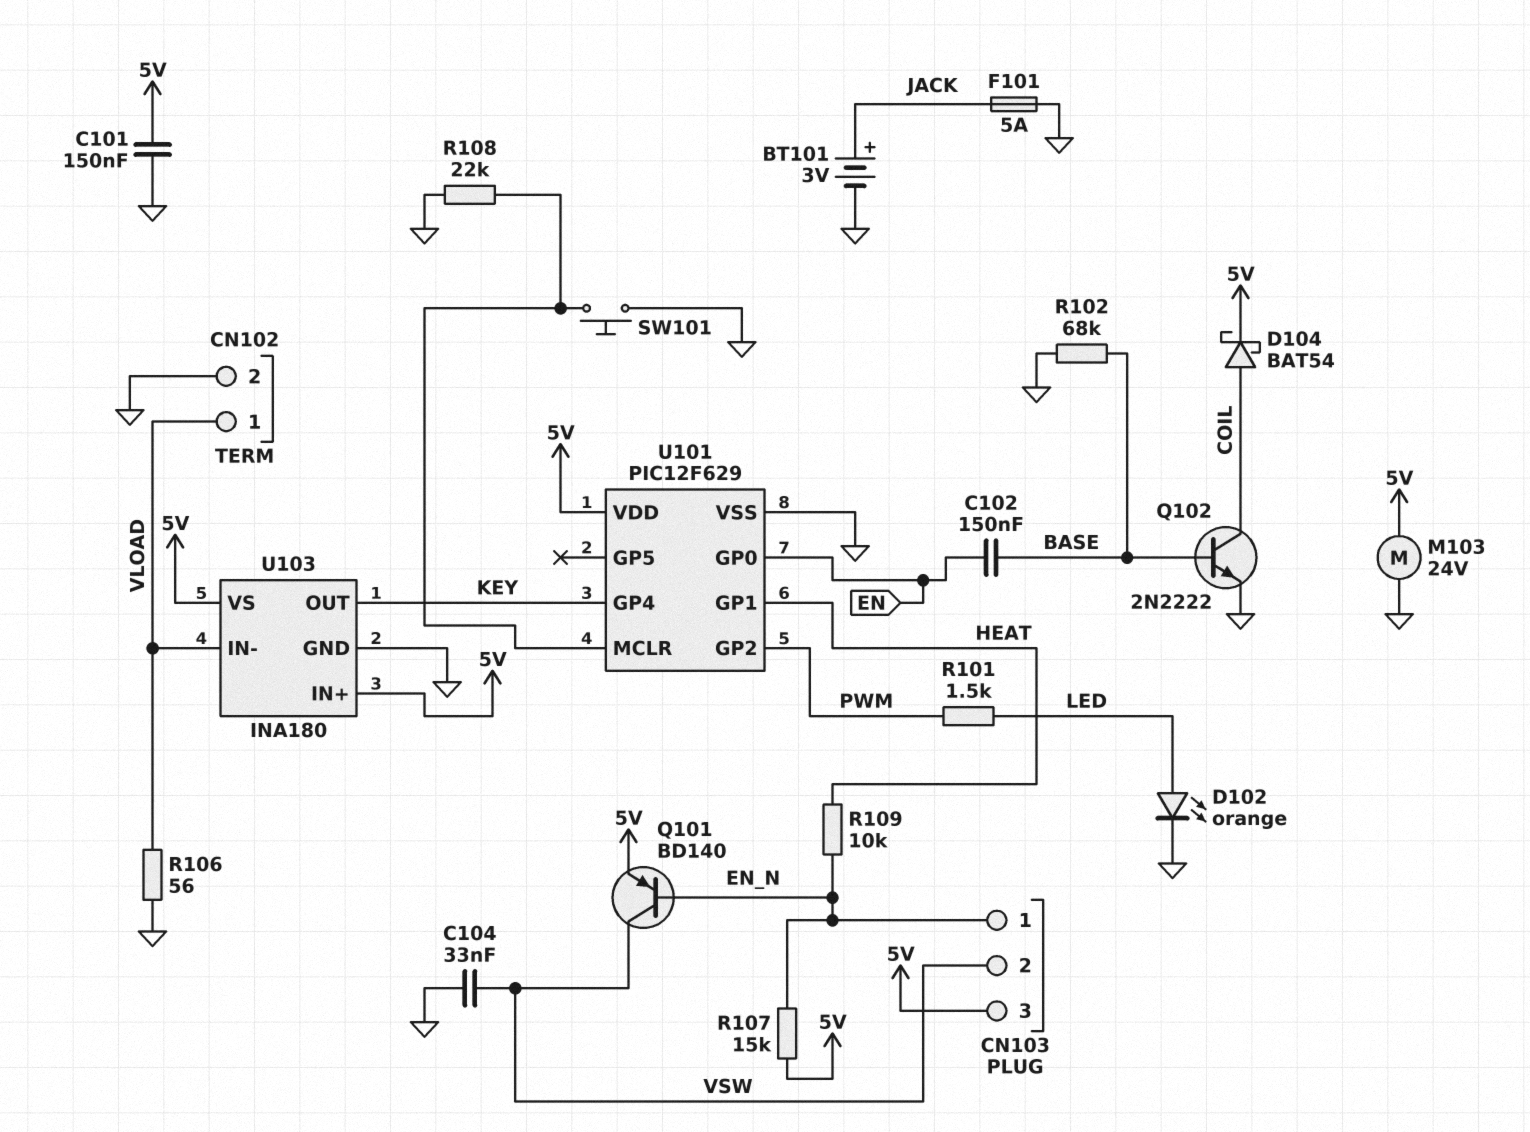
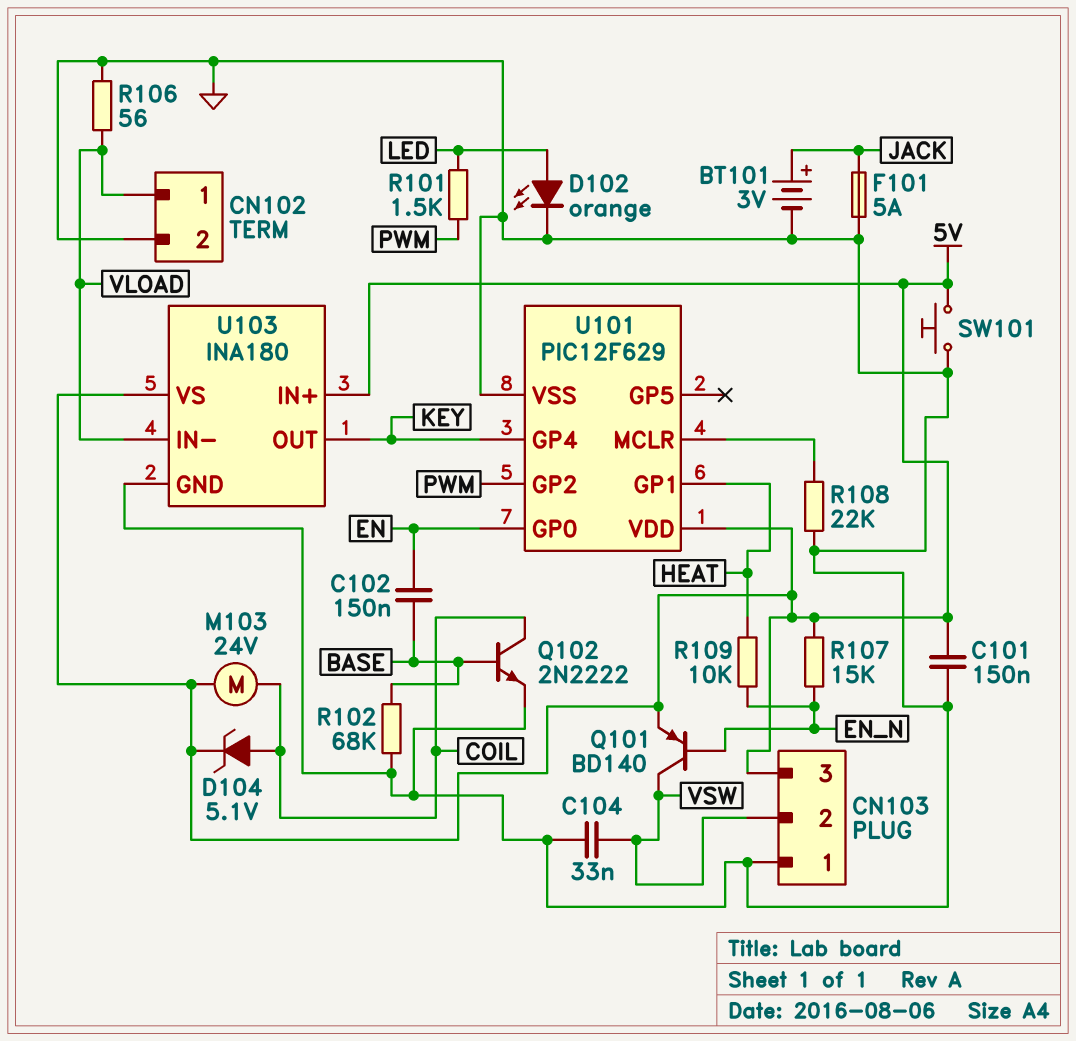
CN103 pin 1: EN_N -> GND
D104: schottky BAT54 (A COIL, K 5V) -> zener 5.1V (A COIL, K 5V)
M103: motor 24V (5V, GND) -> motor 24V (5V, COIL)
SW101: button (GND, U101/MCLR) -> button (5V, GND)

